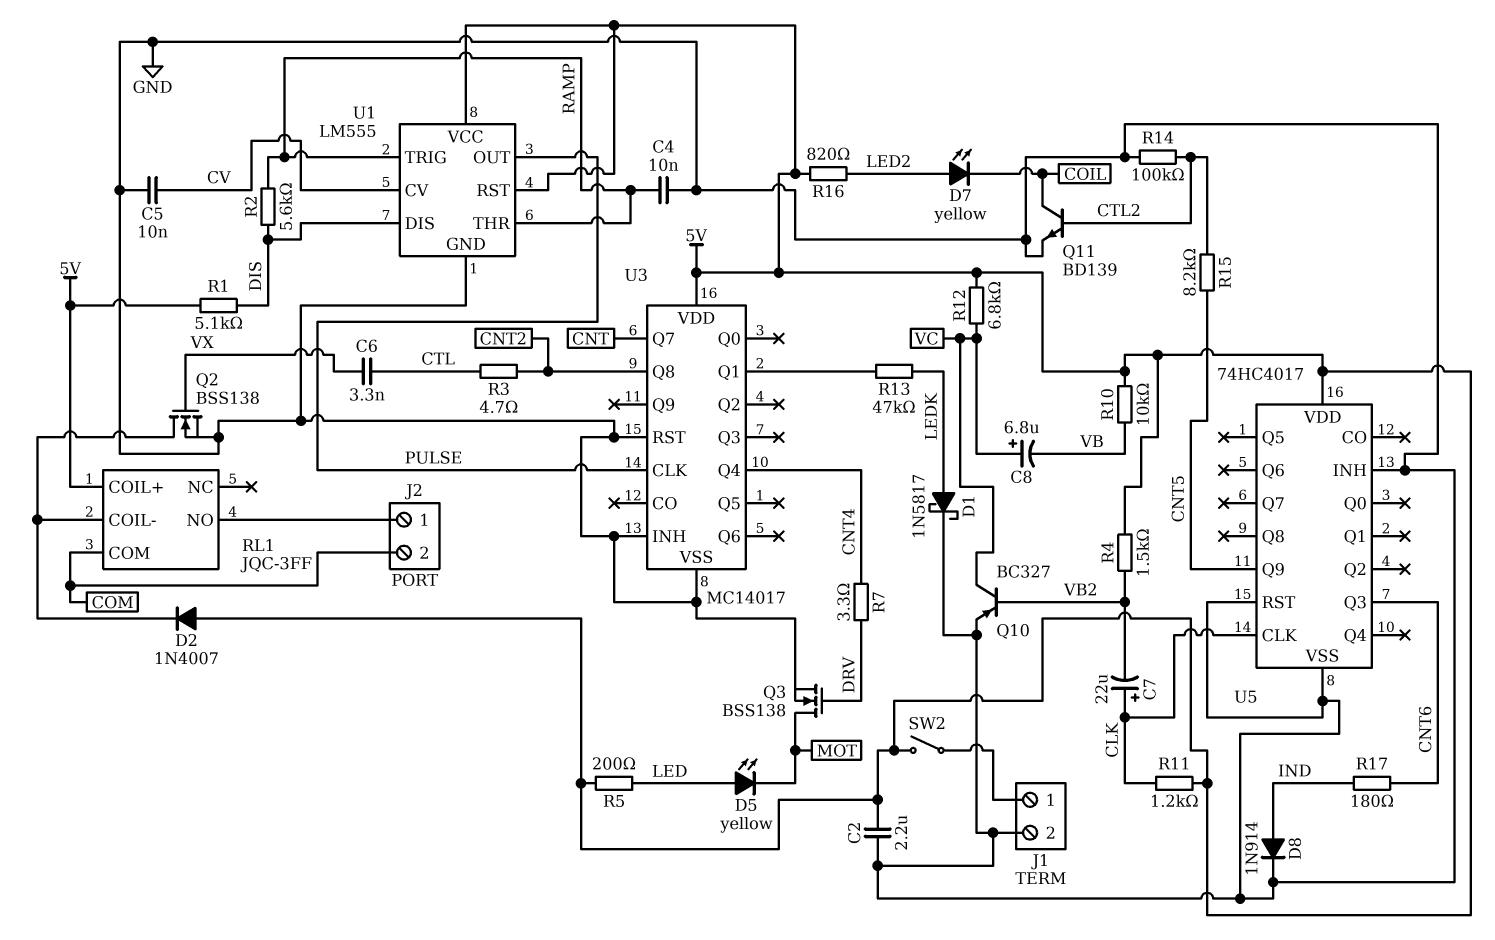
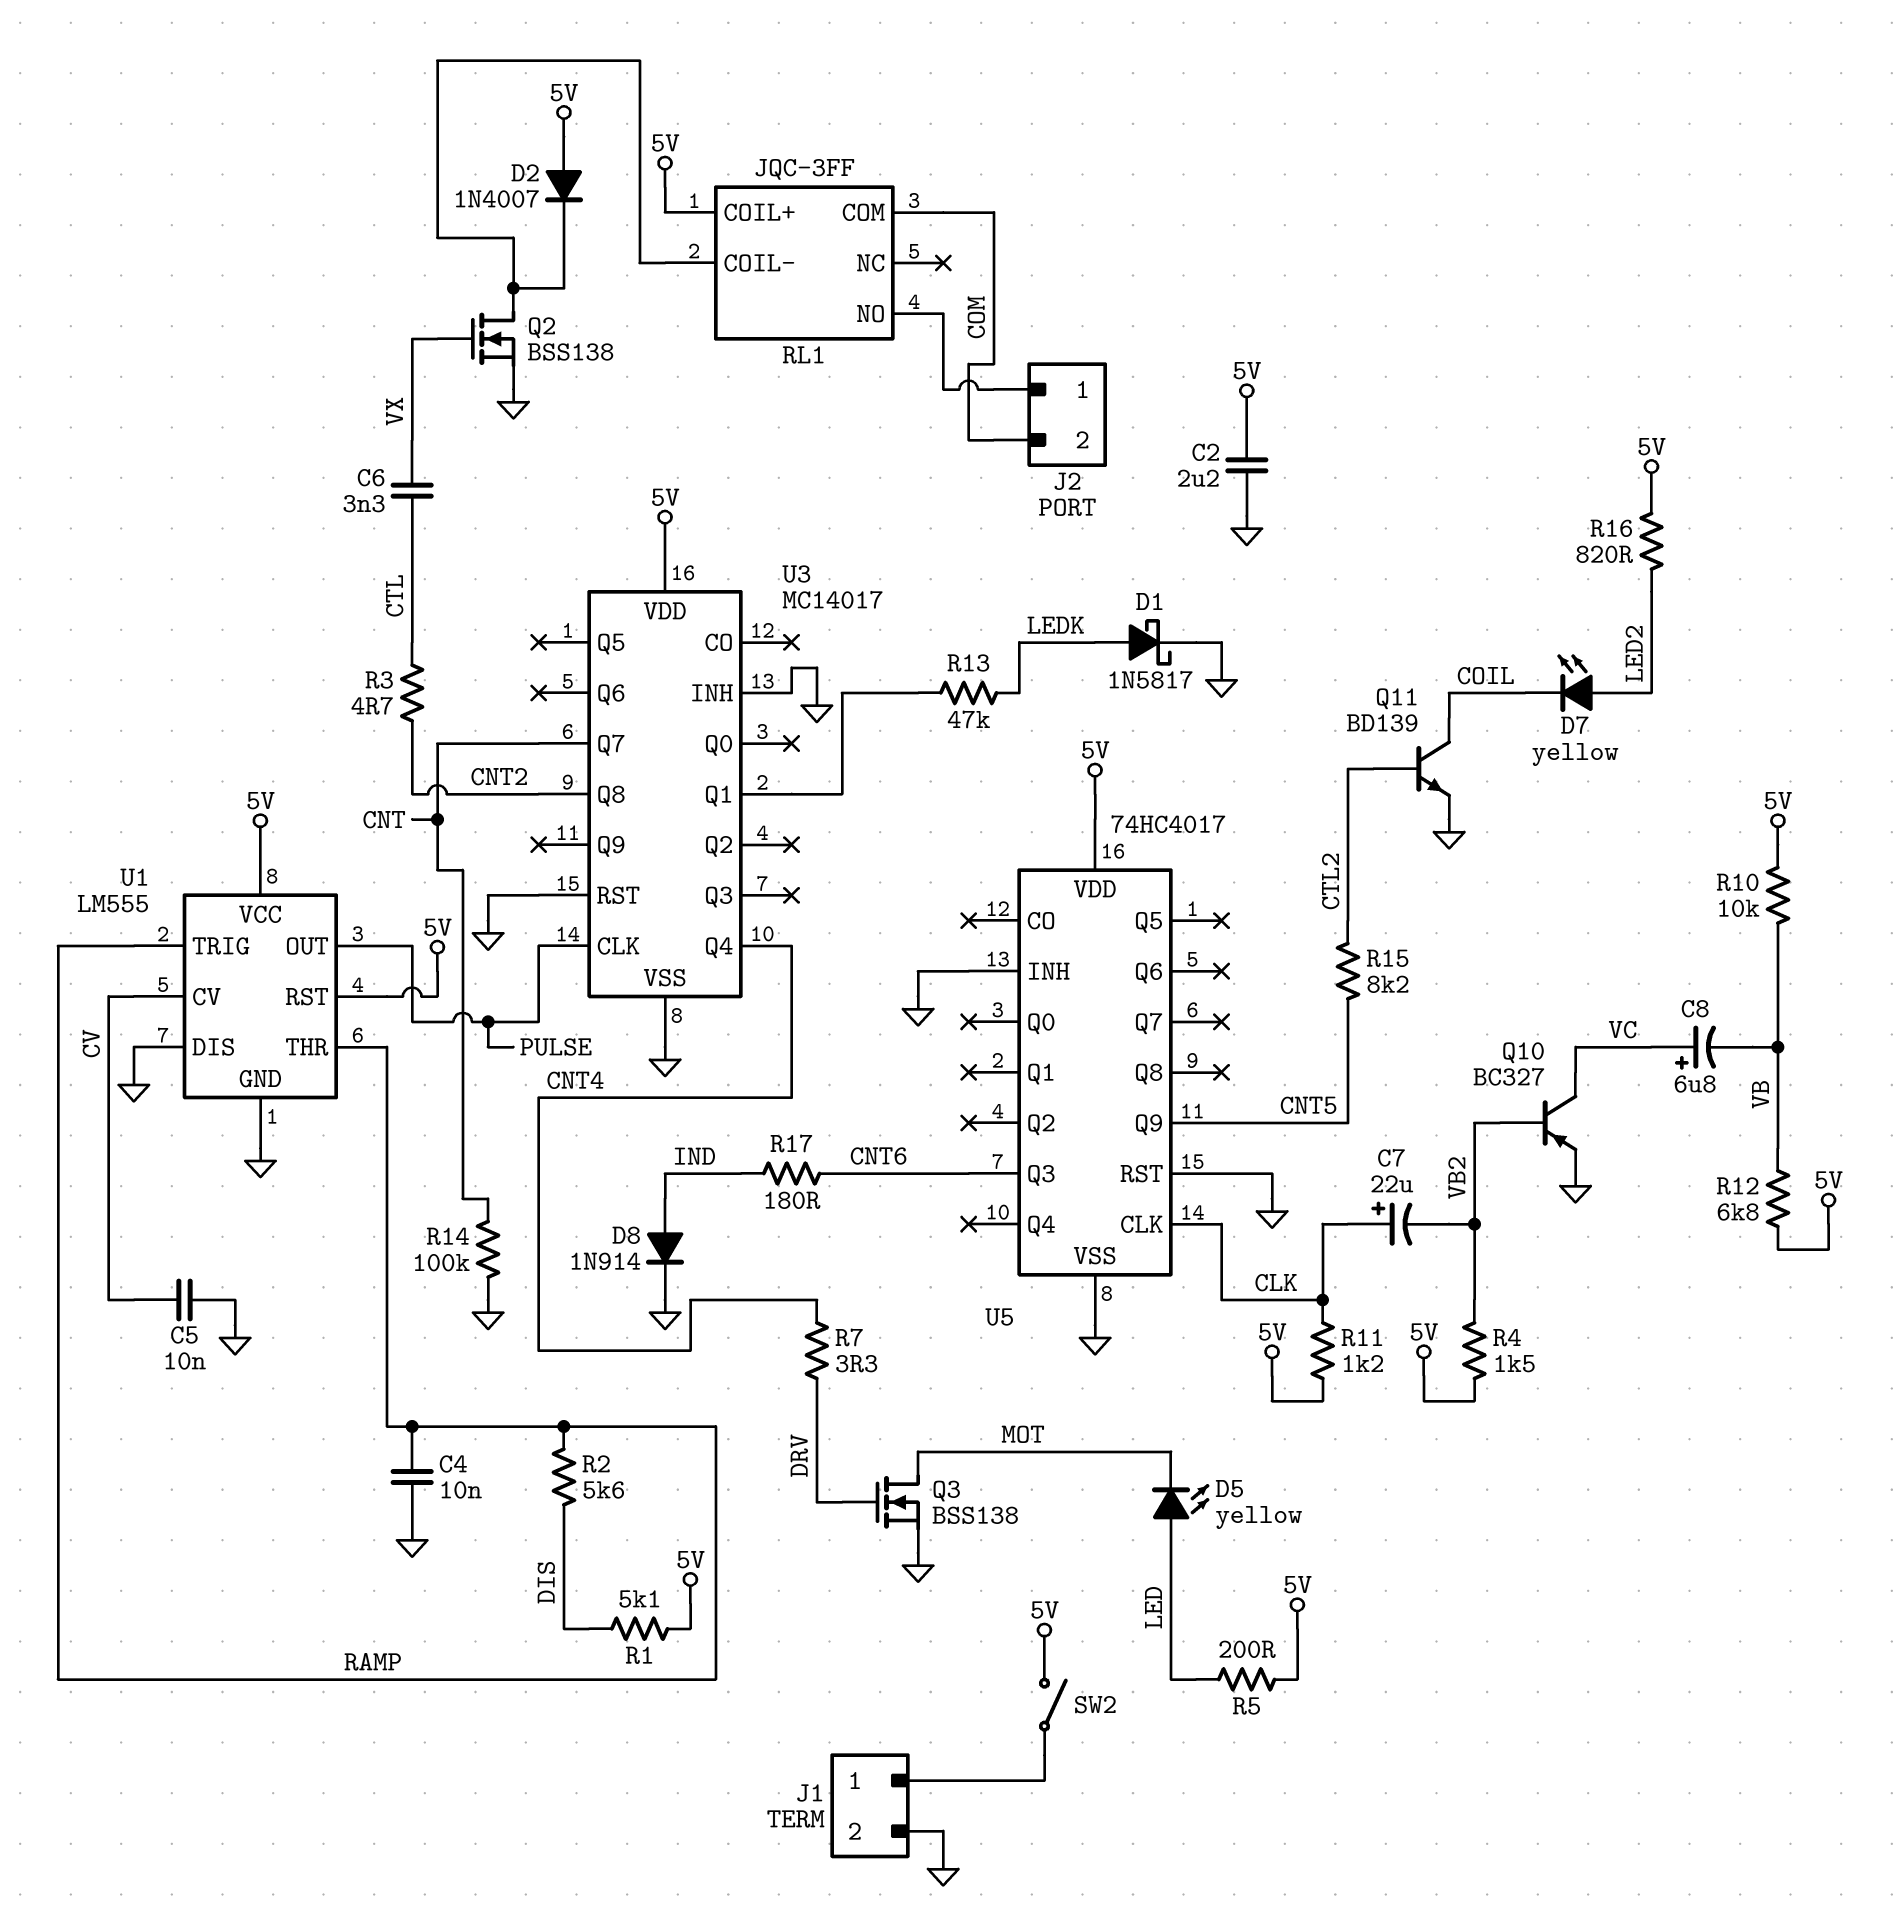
R12: 6.8k (5V, VC) -> 6.8k (5V, VB)
R14: 100k (CTL2, GND) -> 100k (CNT, GND)
U1 pin DIS: DIS -> GND

